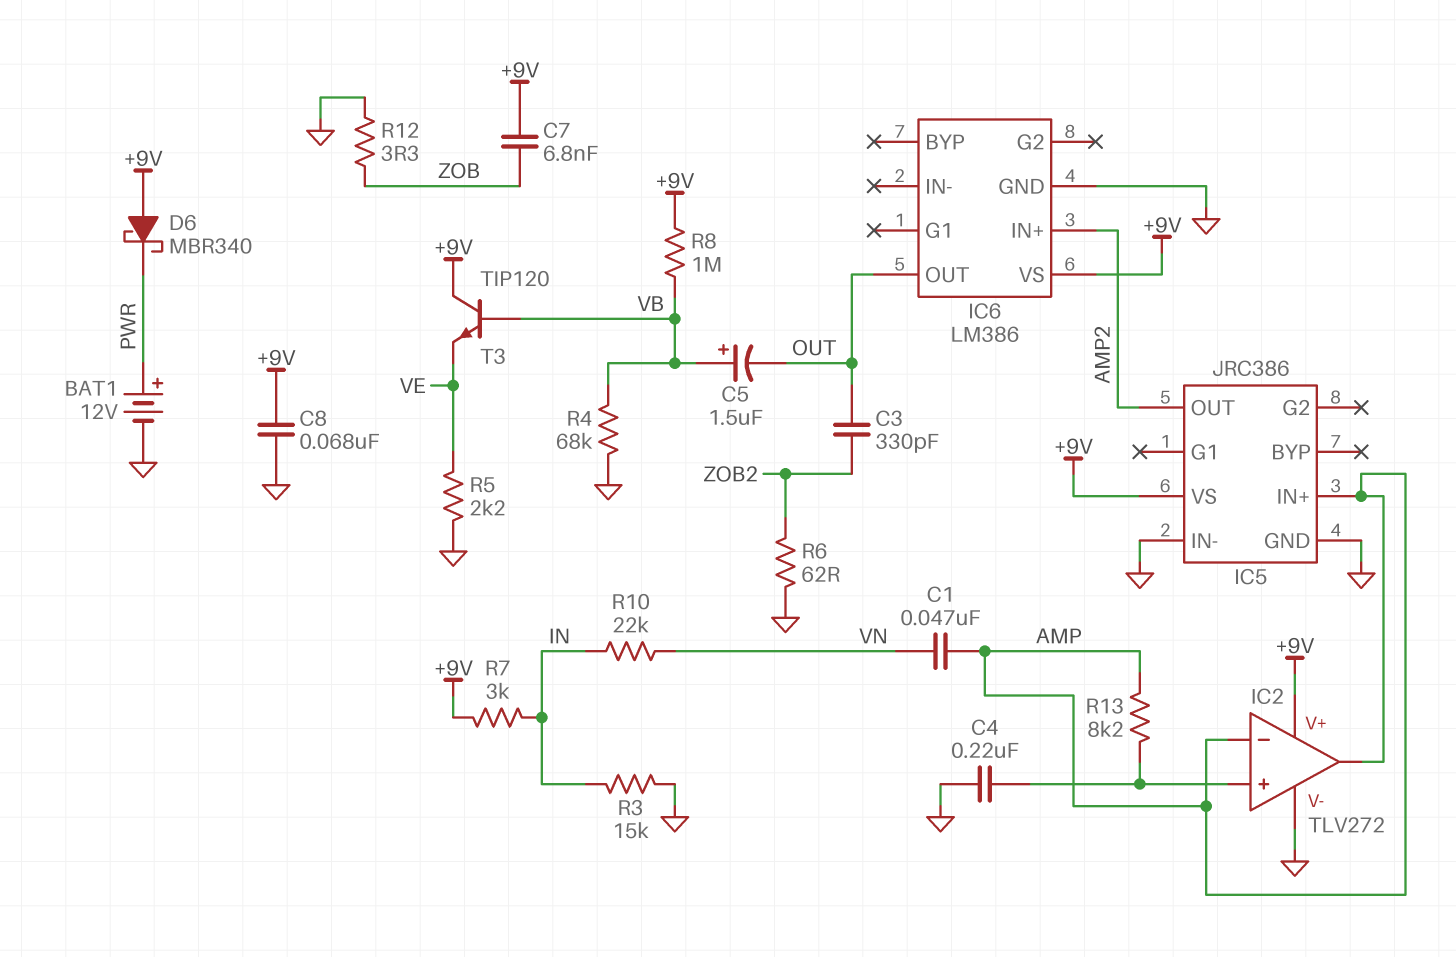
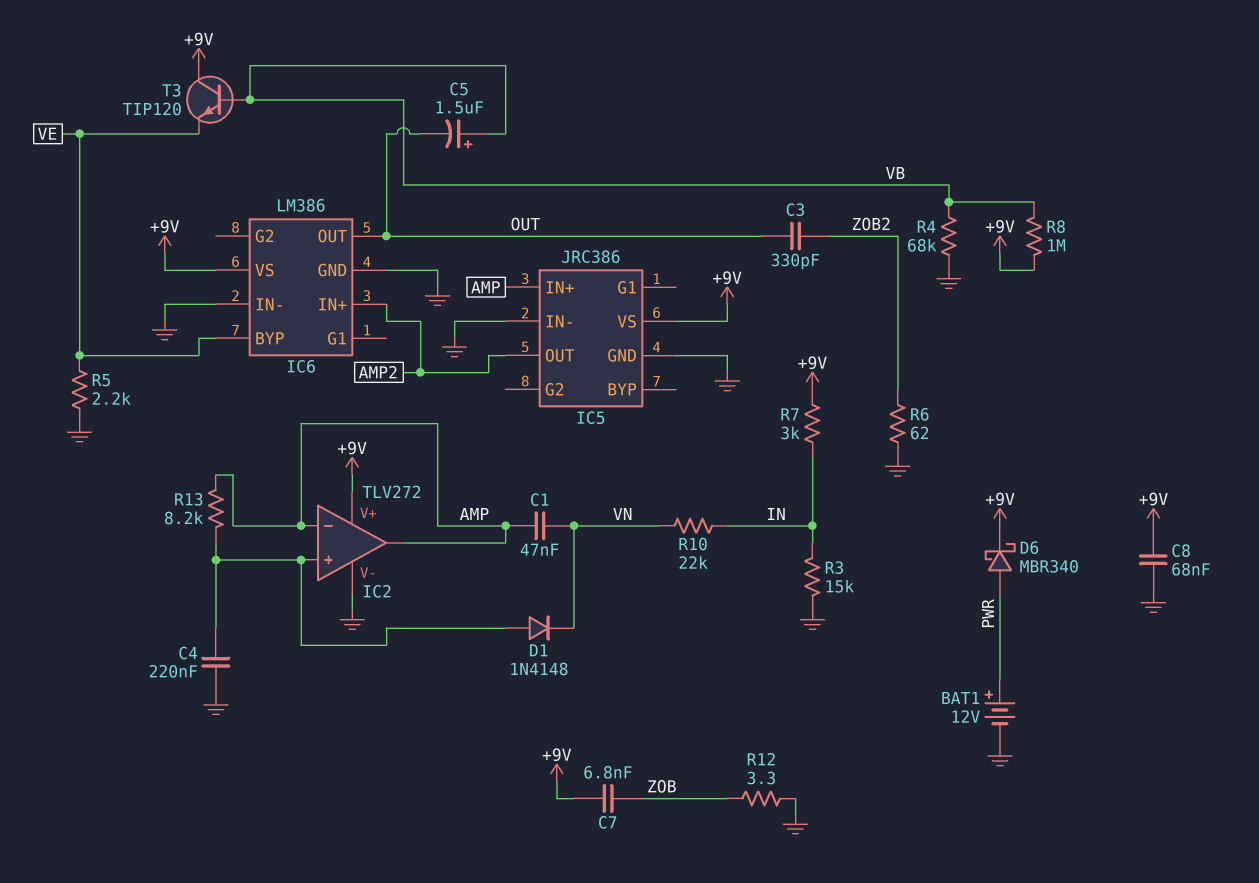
D1: none -> diode 1N4148 (A IC2/in+, K VN)
D6: schottky MBR340 (A +9V, K PWR) -> schottky MBR340 (A PWR, K +9V)
IC6 pin BYP: none -> VE
IC6 pin IN-: none -> GND

